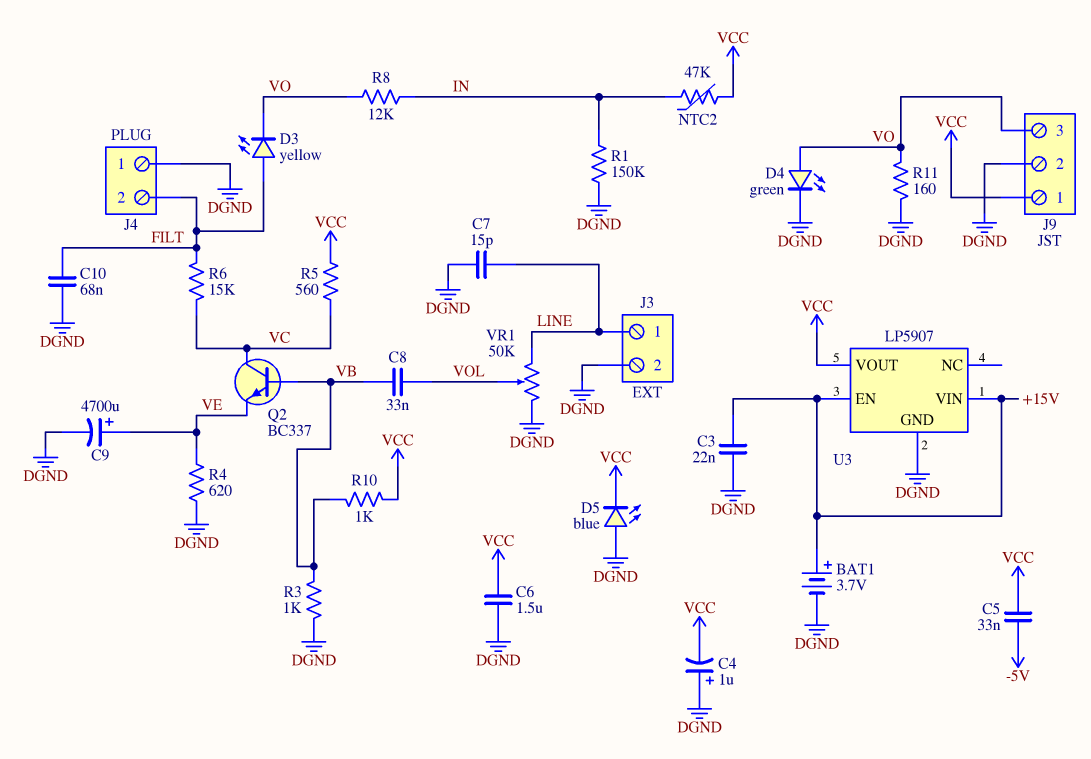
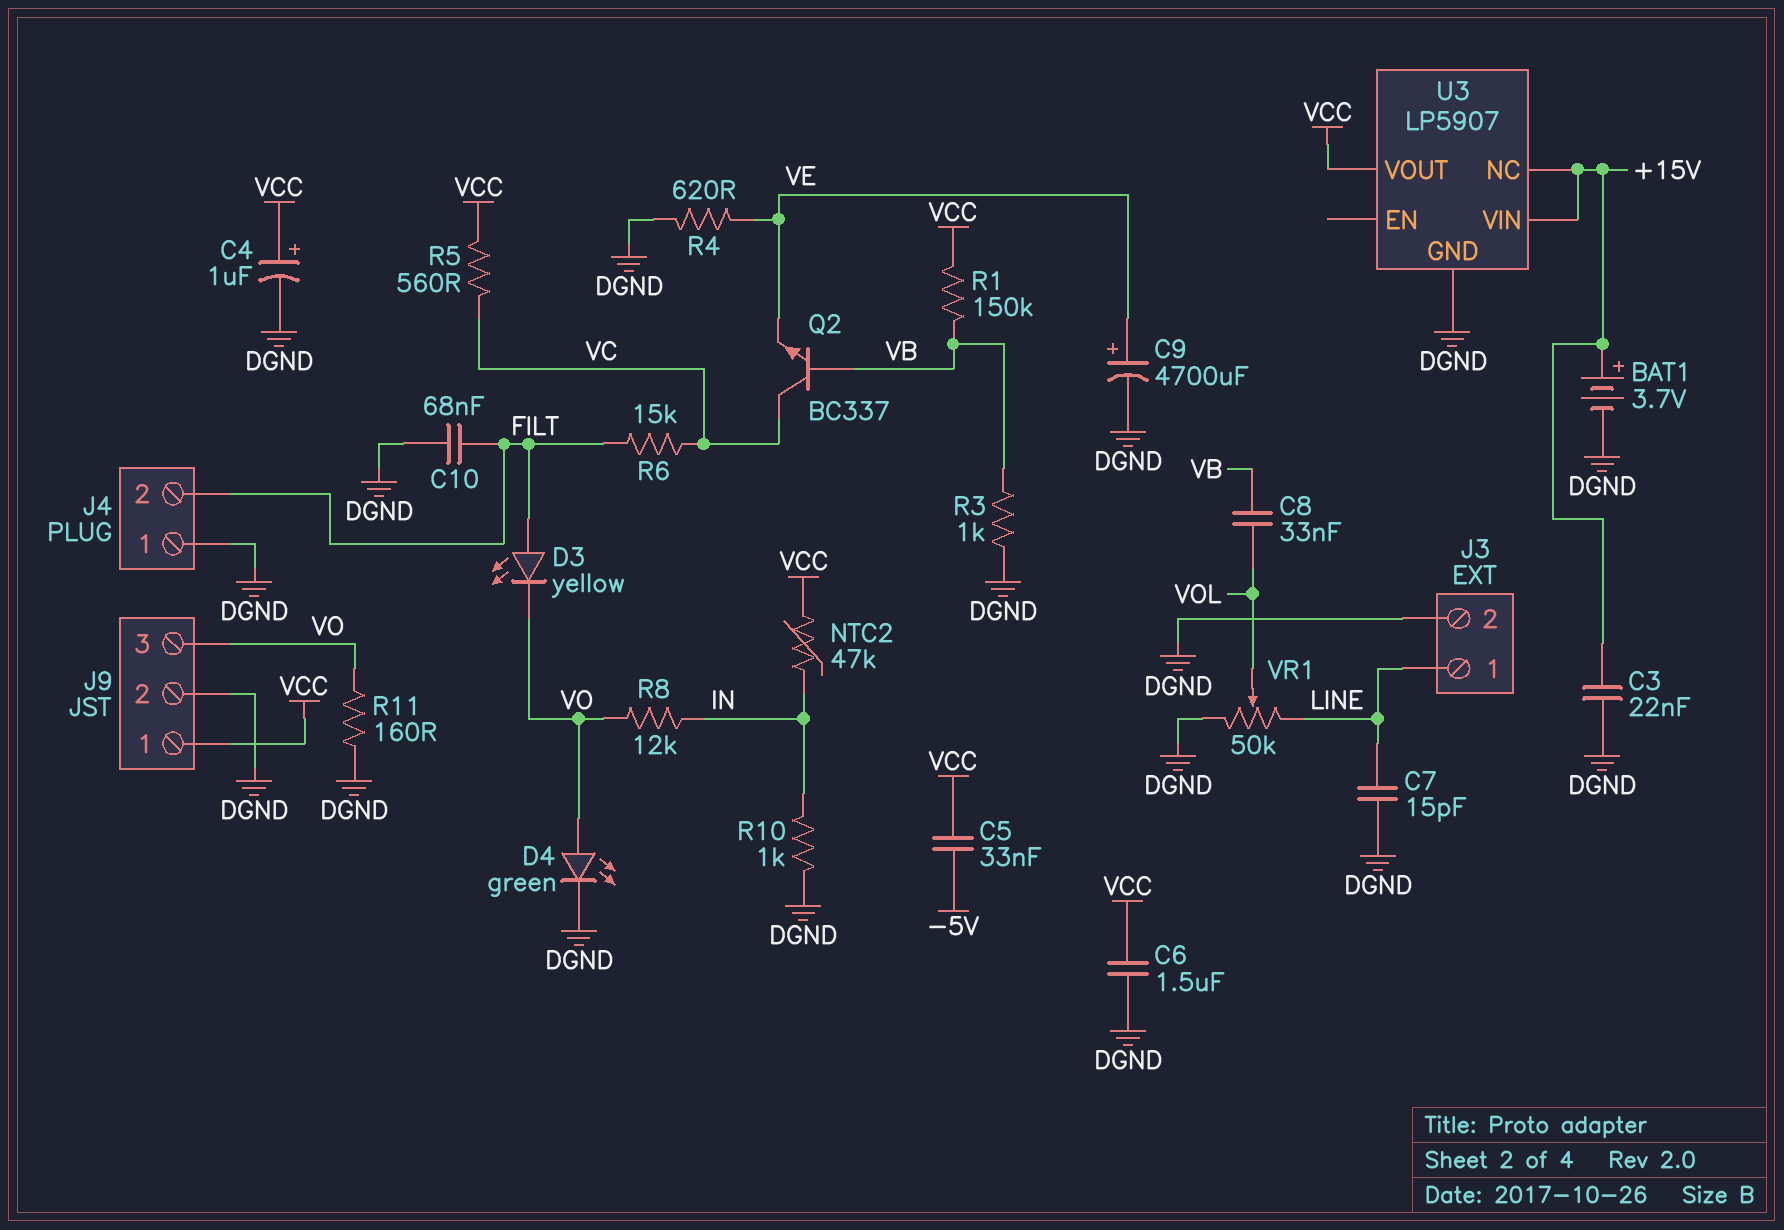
C4: 1uF (plus DGND, minus VCC) -> 1uF (plus VCC, minus DGND)
D5: LED blue (A DGND, K VCC) -> none
R1: 150k (DGND, IN) -> 150k (VB, VCC)
R10: 1k (VB, VCC) -> 1k (DGND, IN)
U3 pin EN: +15V -> none
U3 pin NC: none -> +15V

